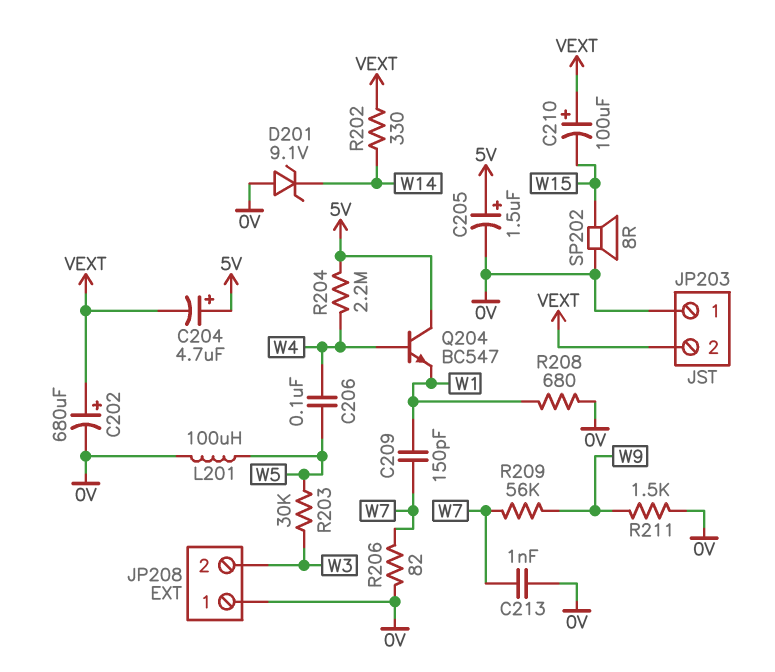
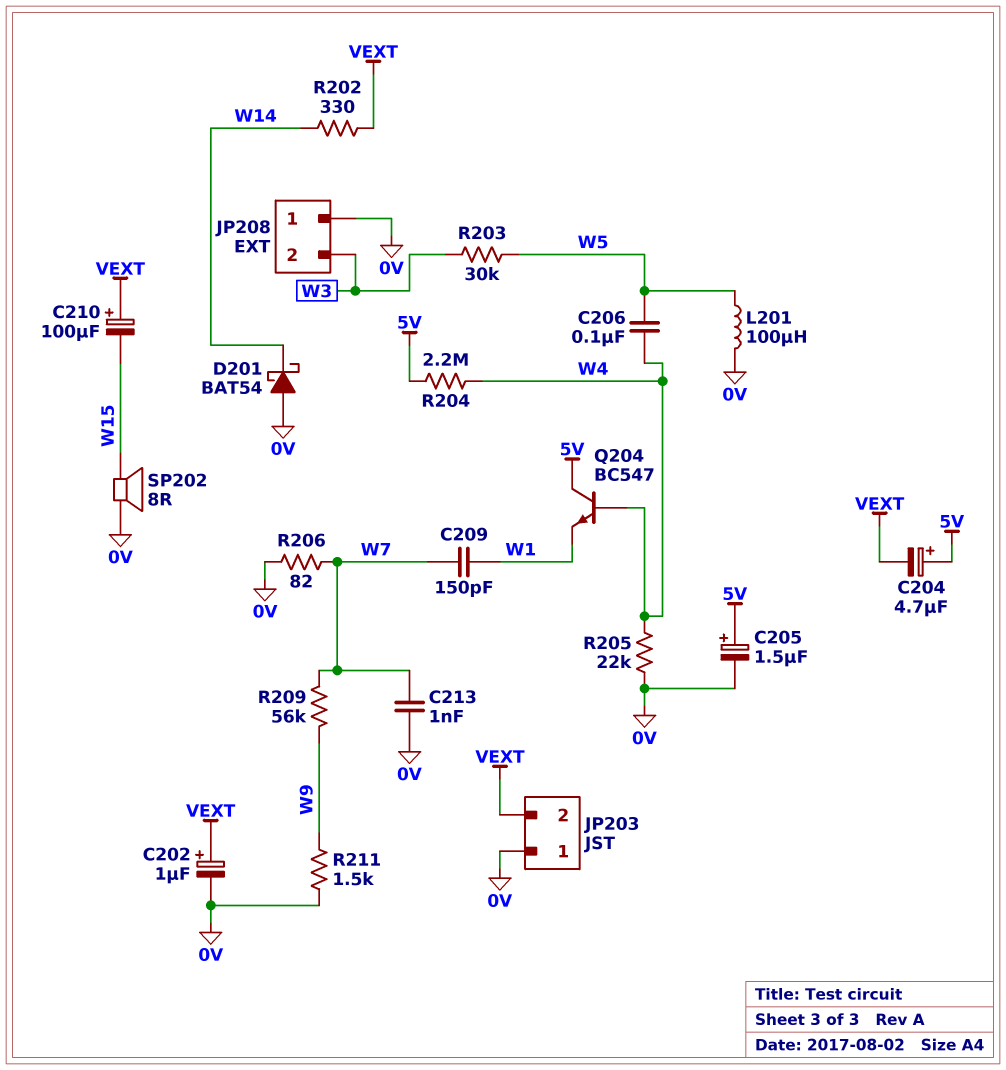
C202: 680uF (plus VEXT, minus 0V) -> 1uF (plus VEXT, minus 0V)
D201: zener 9.1V (A 0V, K W14) -> schottky BAT54 (A 0V, K W14)
R205: none -> 22k (0V, W4)
R208: 680 (0V, W1) -> none

